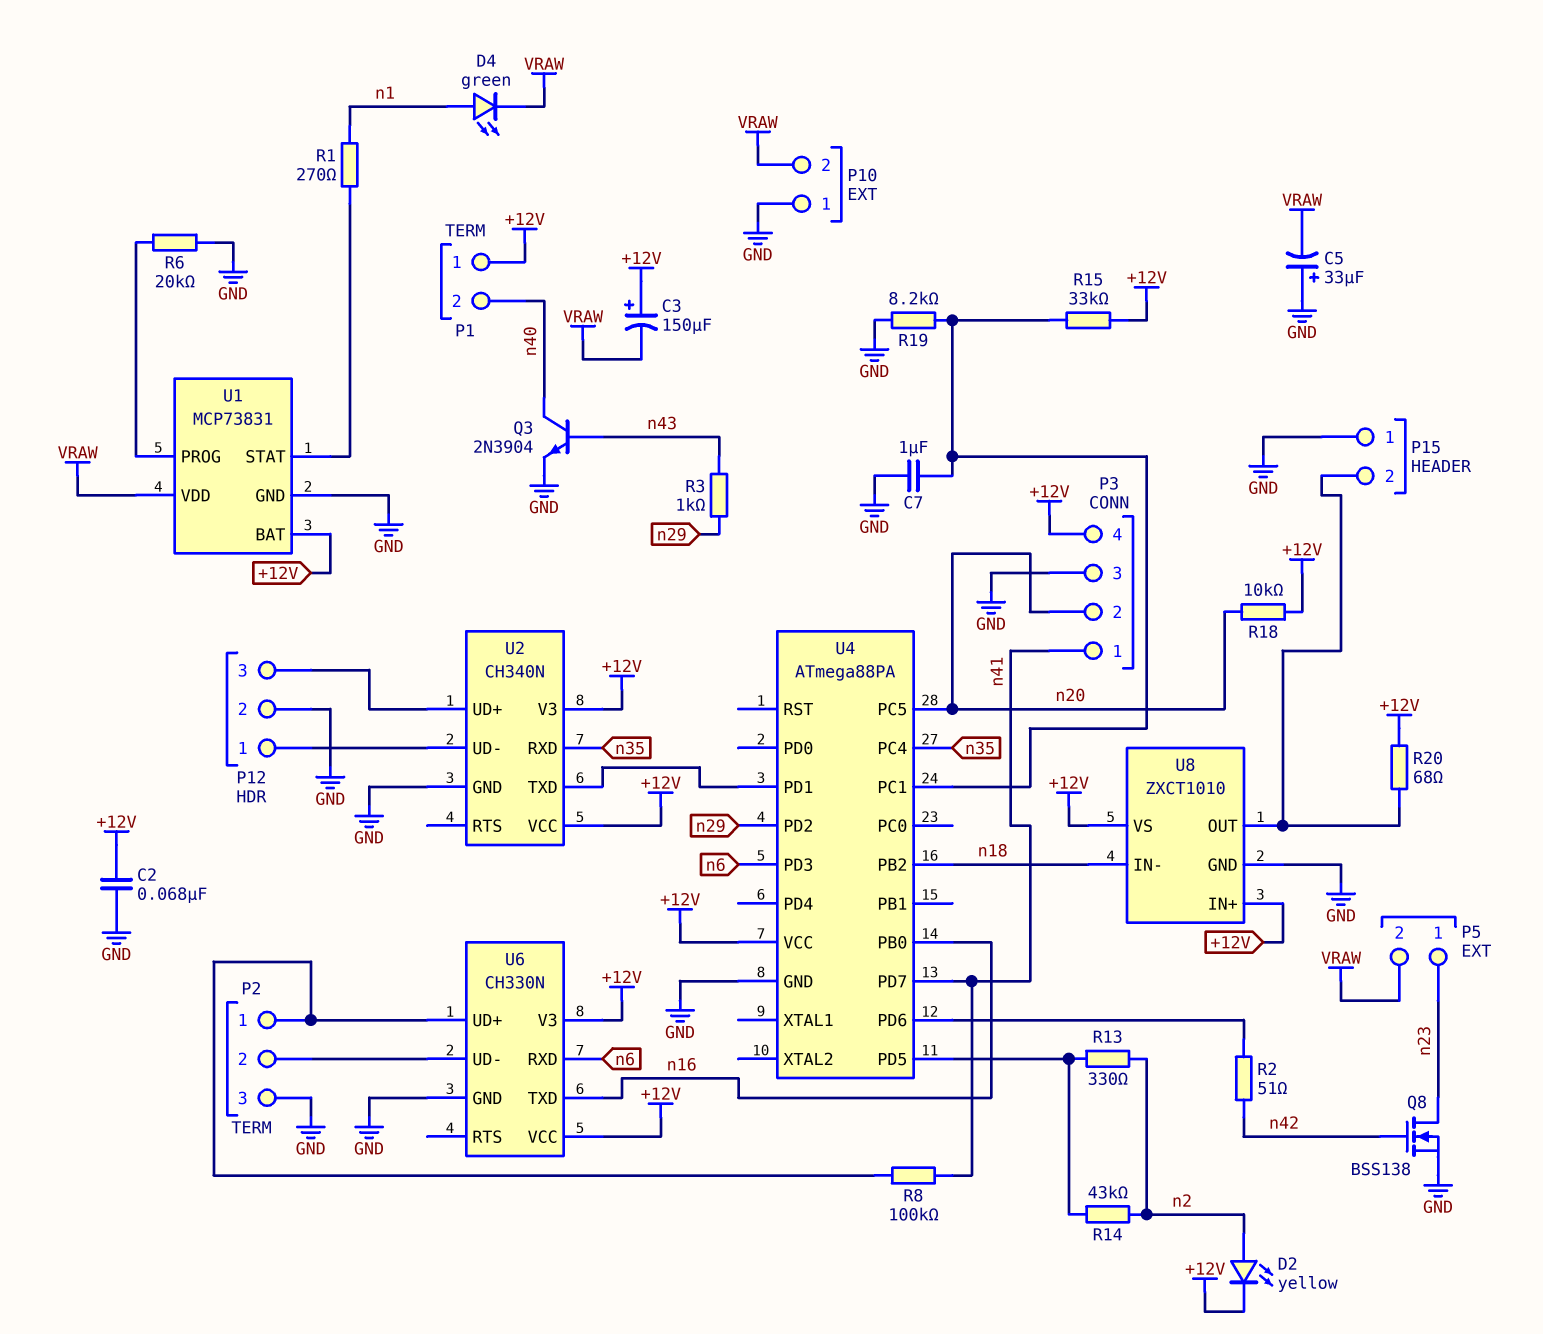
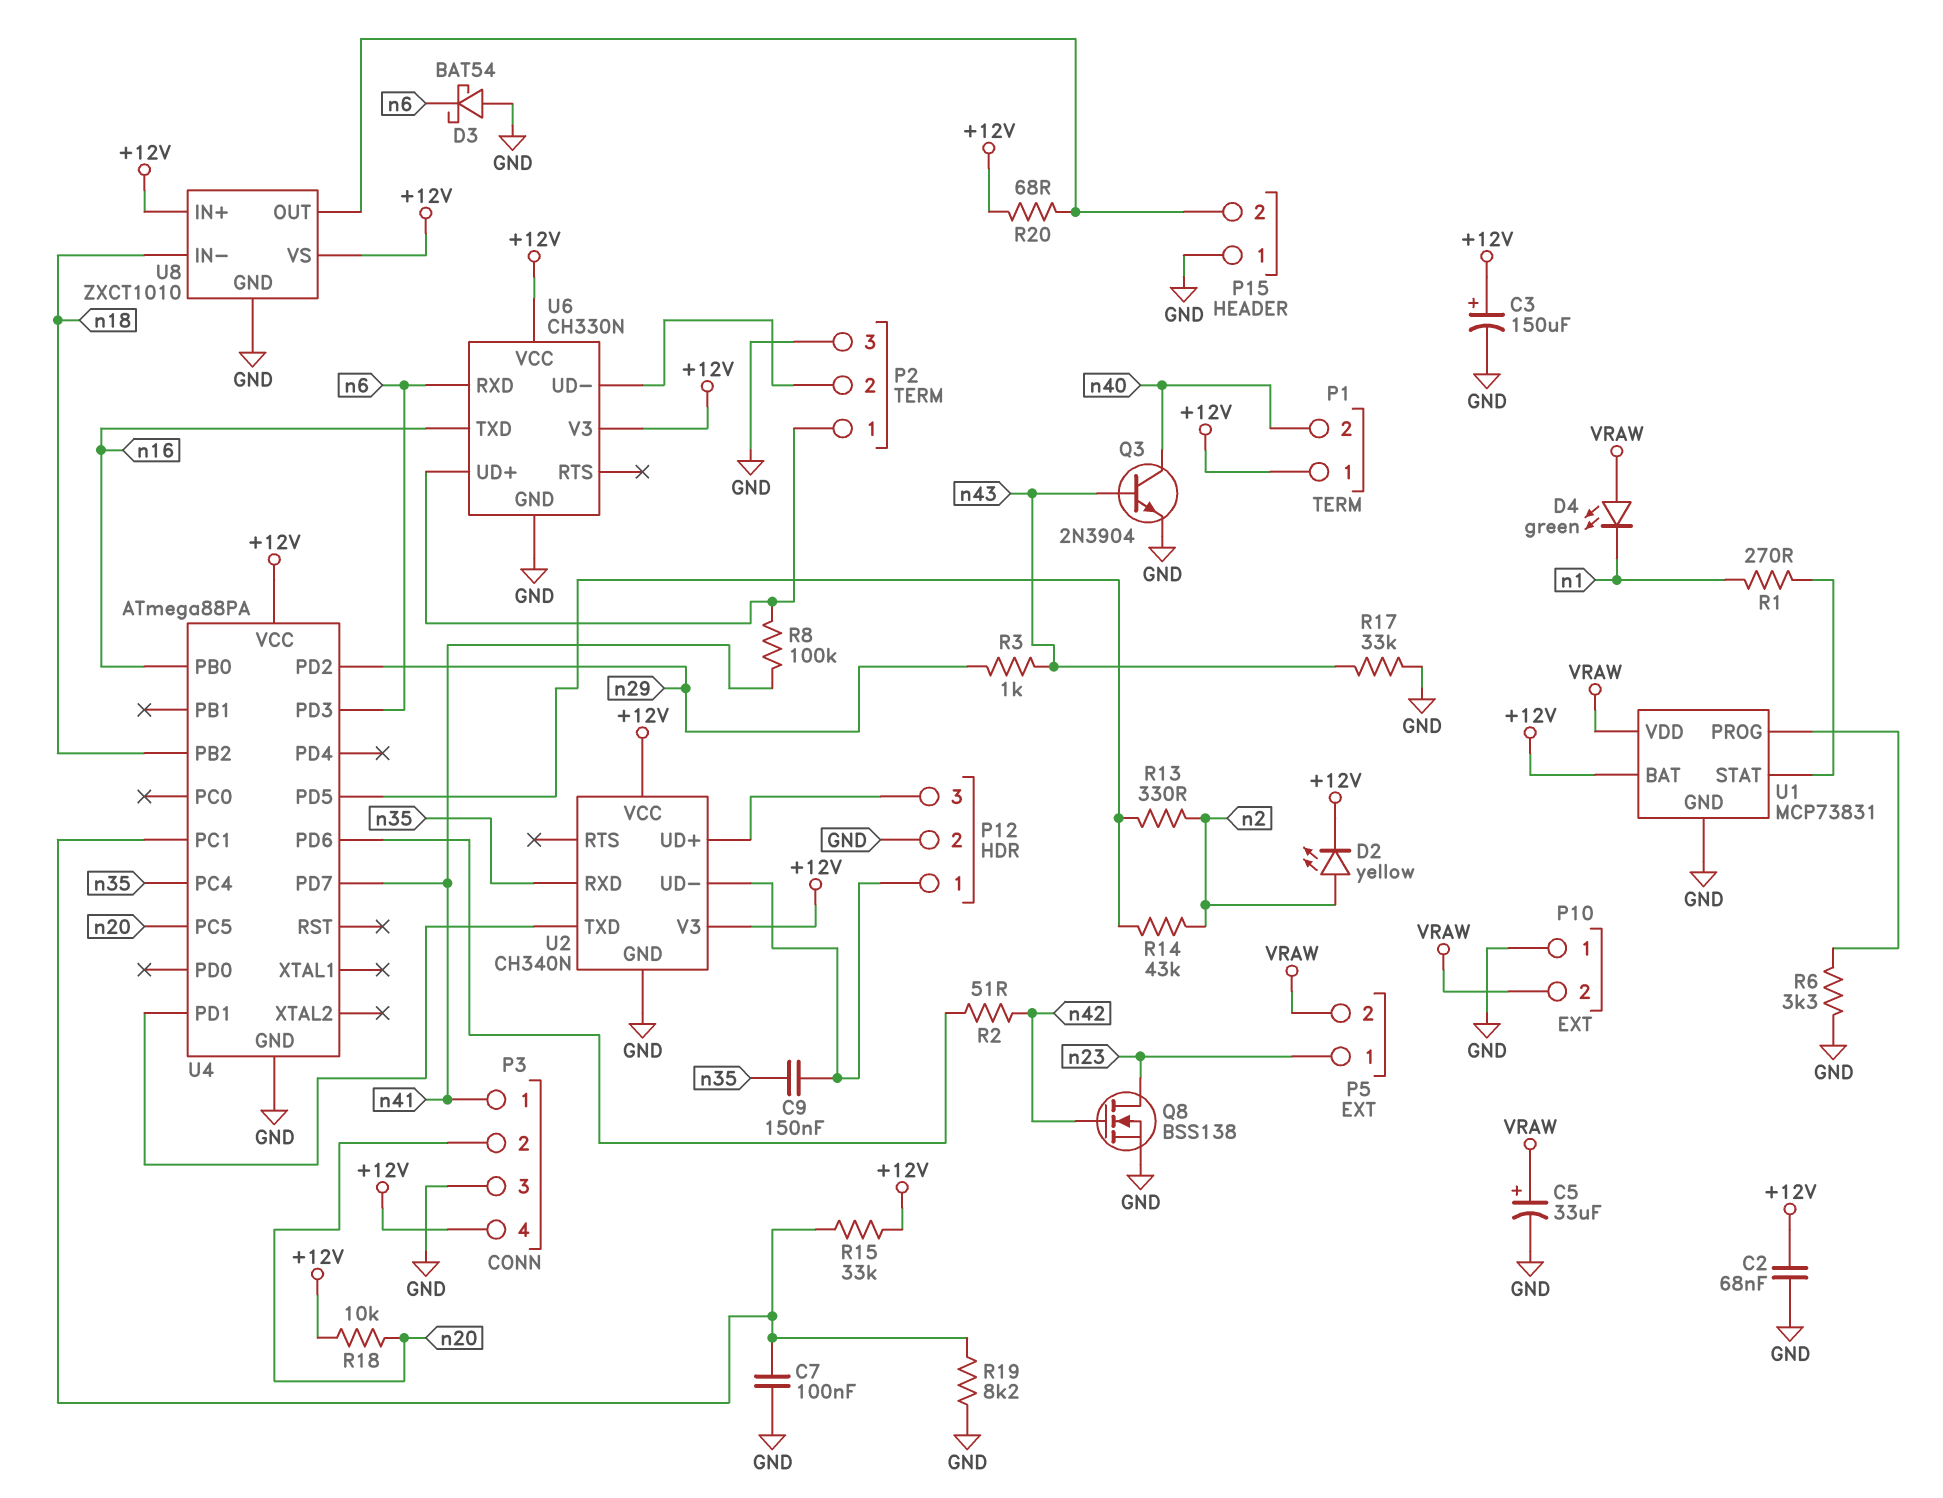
C3: 150uF (plus +12V, minus VRAW) -> 150uF (plus +12V, minus GND)
C5: 33uF (plus GND, minus VRAW) -> 33uF (plus VRAW, minus GND)
C7: 1uF (GND, U4/PC1) -> 100nF (GND, U4/PC1)
C9: none -> 150nF (P12/1, n35)
D3: none -> schottky BAT54 (A GND, K n6)
D4: LED green (A n1, K VRAW) -> LED green (A VRAW, K n1)
R6: 20k (GND, U1/PROG) -> 3.3k (GND, U1/PROG)
R17: none -> 33k (GND, n43)

